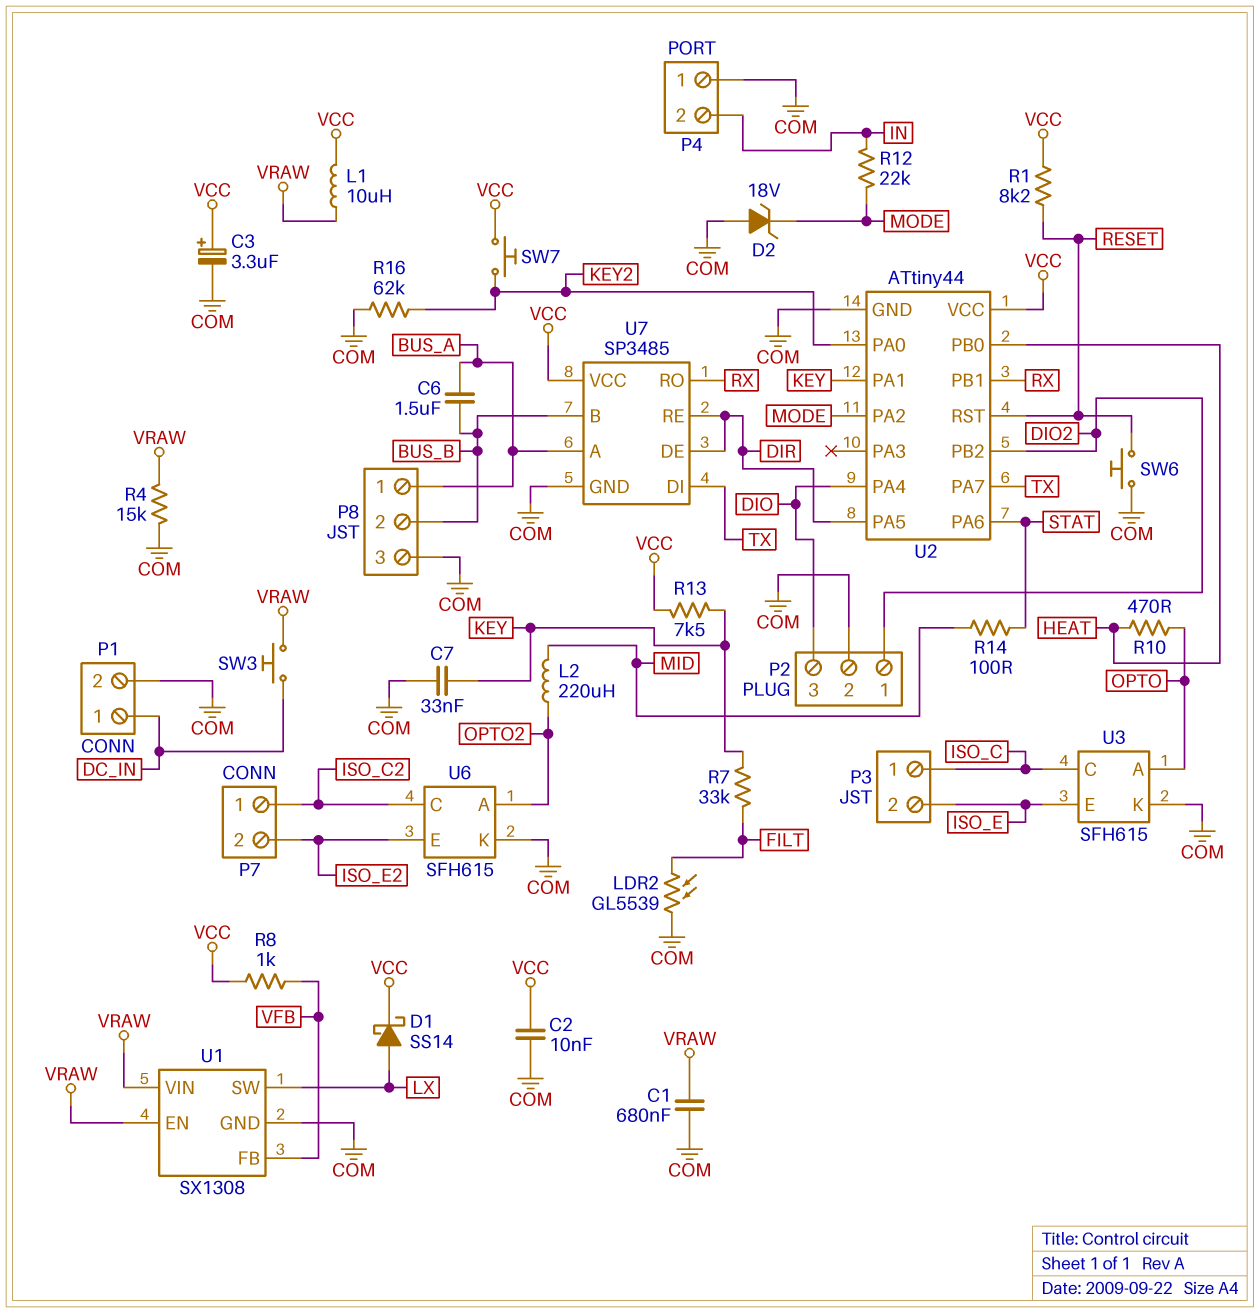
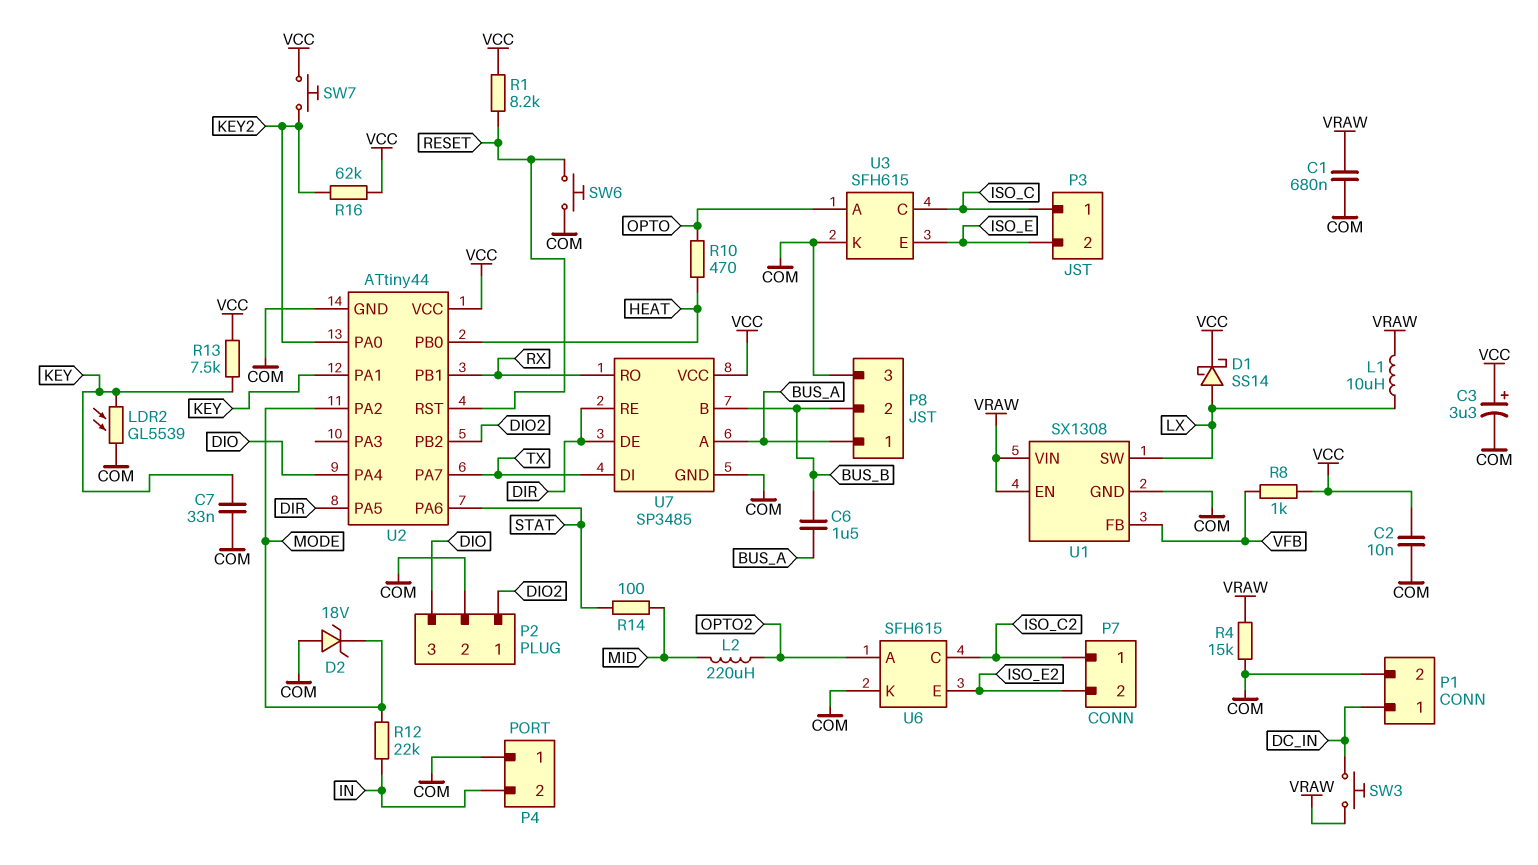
L1: 10uH (VCC, VRAW) -> 10uH (LX, VRAW)
LDR2: GL5539 (COM, FILT) -> GL5539 (COM, KEY)
R7: 33k (FILT, KEY) -> none
R16: 62k (COM, KEY2) -> 62k (KEY2, VCC)

